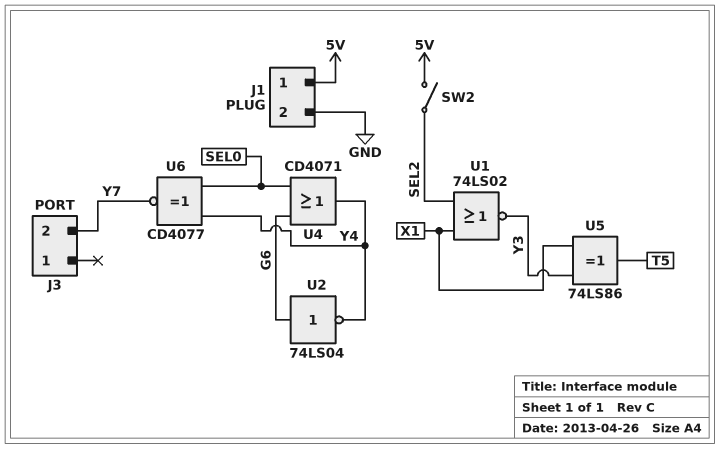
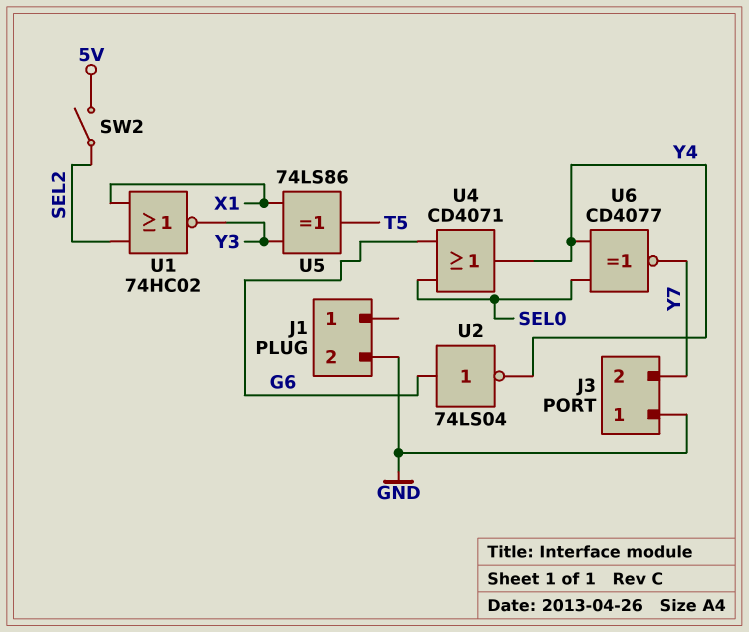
J1 pin 1: 5V -> none
J3 pin 1: none -> GND
U1: NOR 74LS02 (in SEL2, in X1, out Y3) -> NOR 74HC02 (in SEL2, in X1, out Y3)

